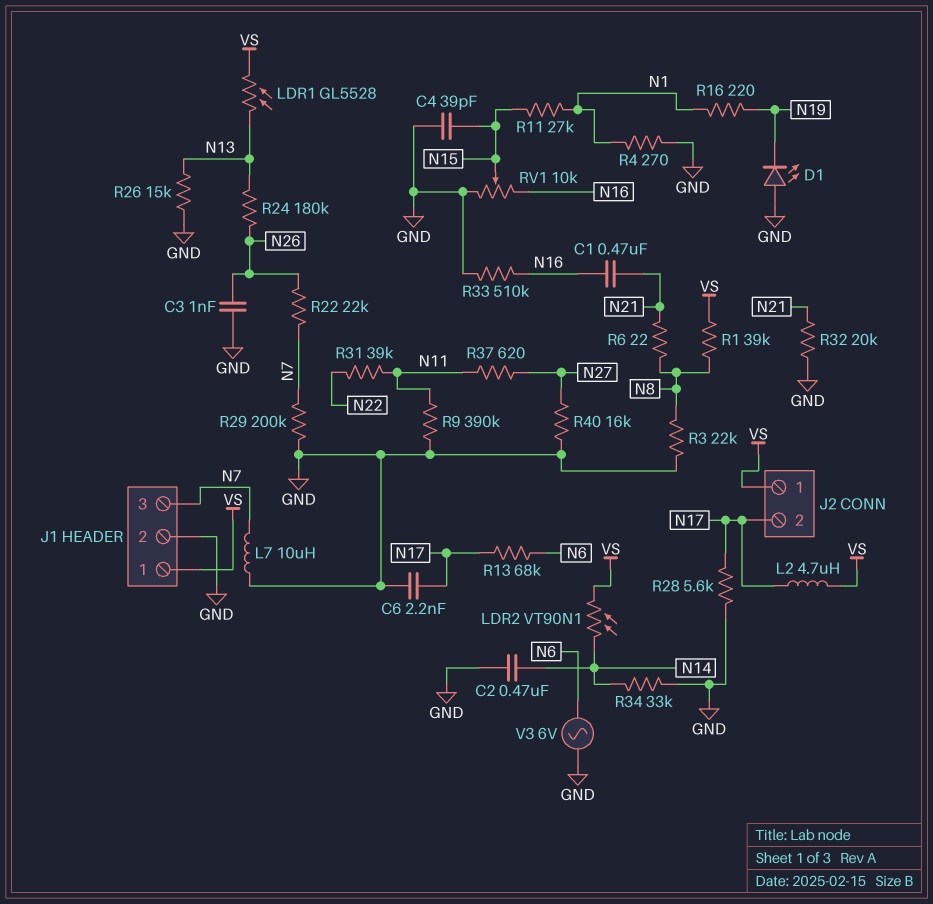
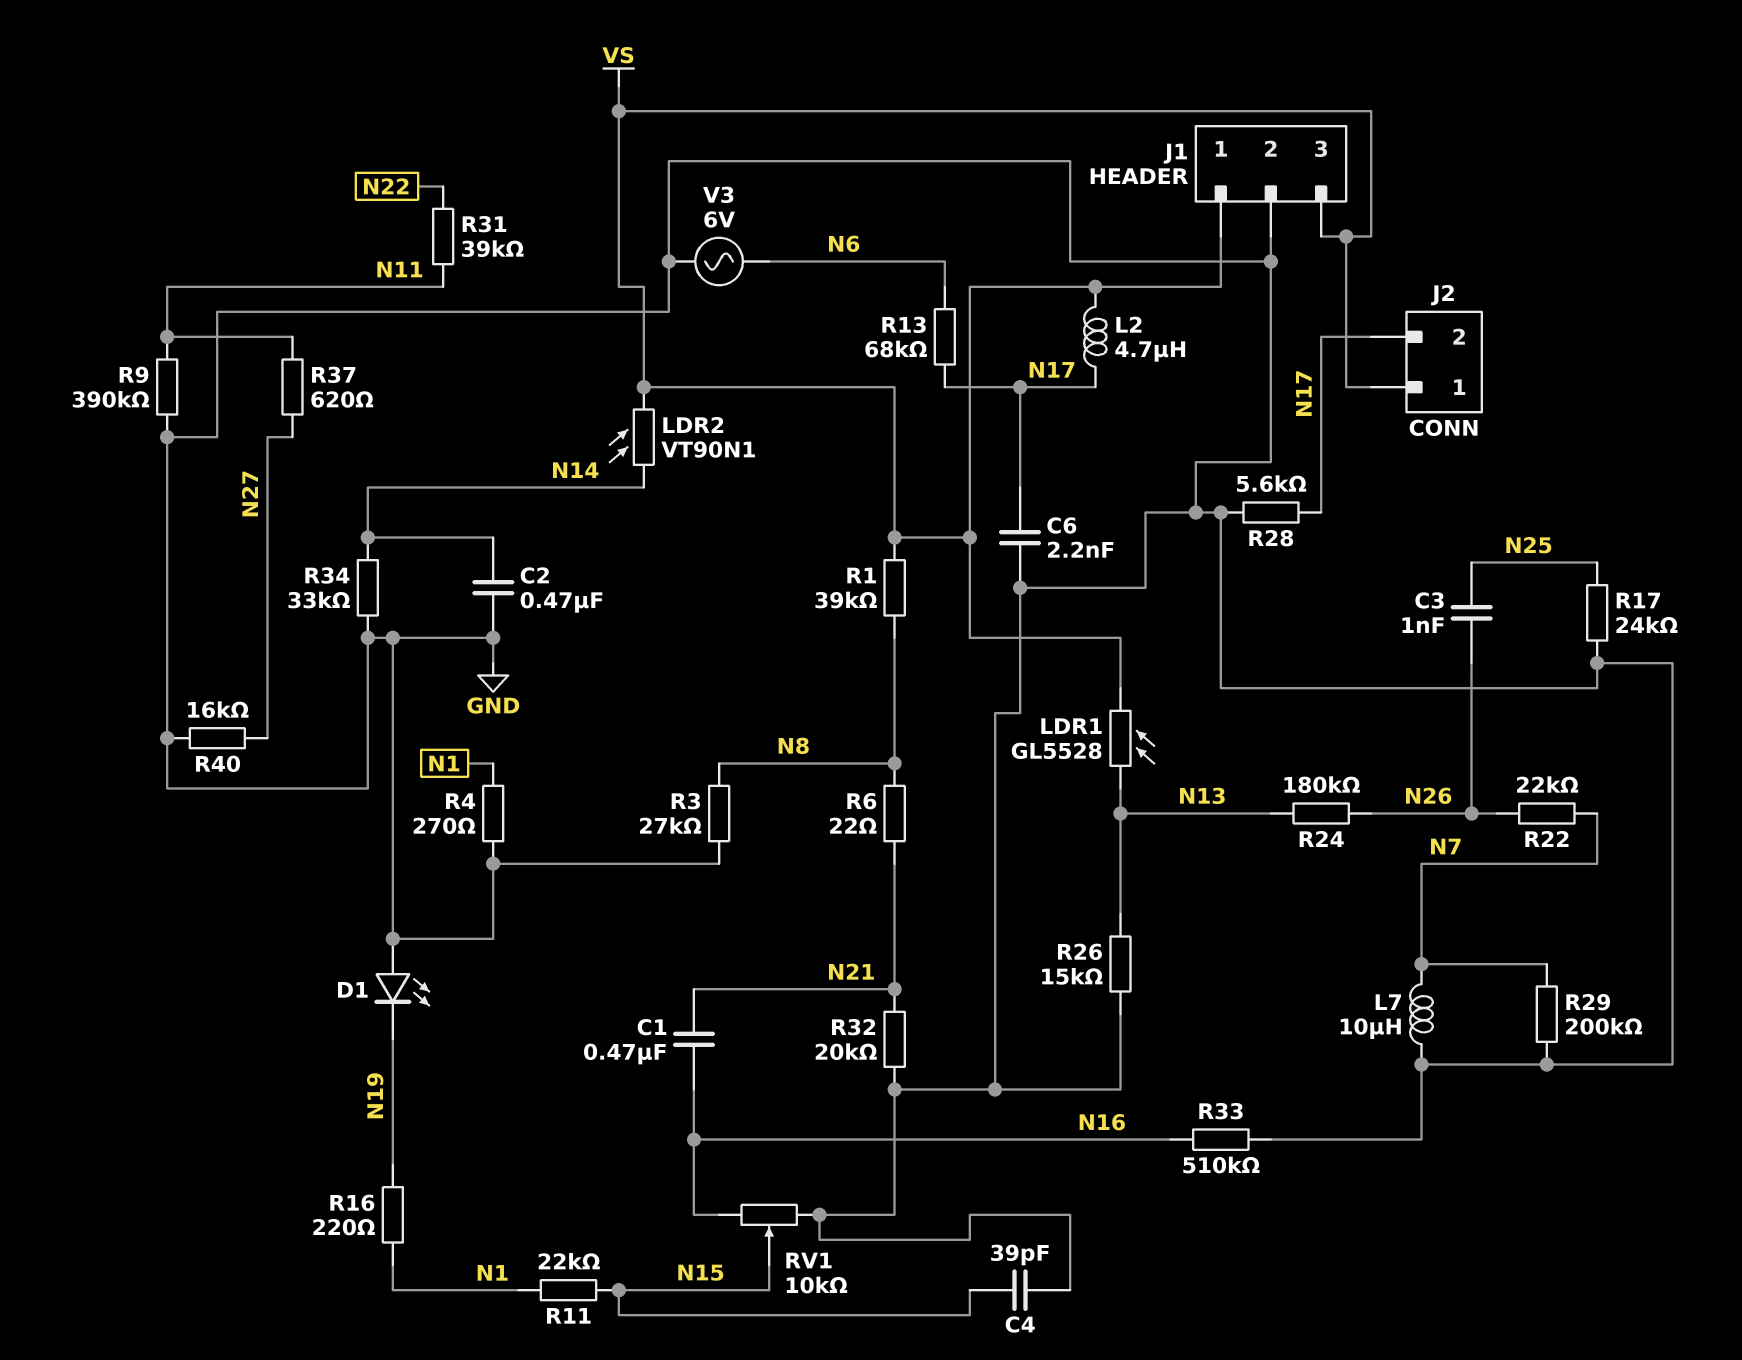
C3: 1nF (GND, N26) -> 1nF (N25, N26)
J1 pin 3: N7 -> VS
R3: 22k (GND, N8) -> 27k (GND, N8)
R11: 27k (N1, N15) -> 22k (N1, N15)
R17: none -> 24k (GND, N25)

